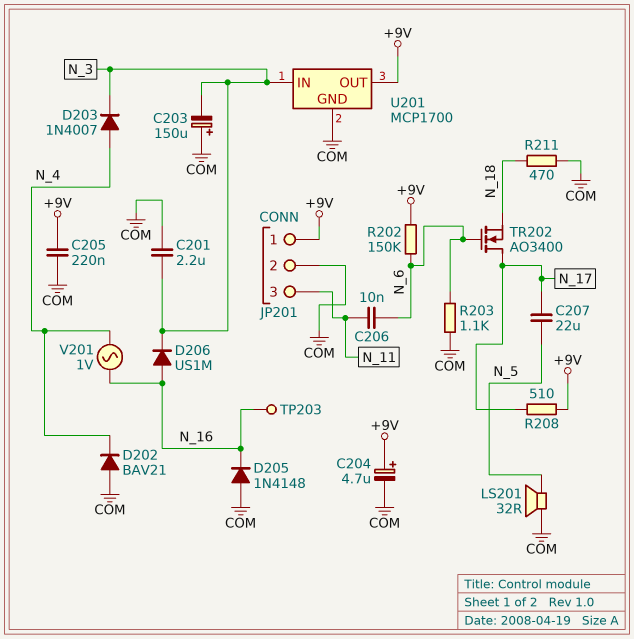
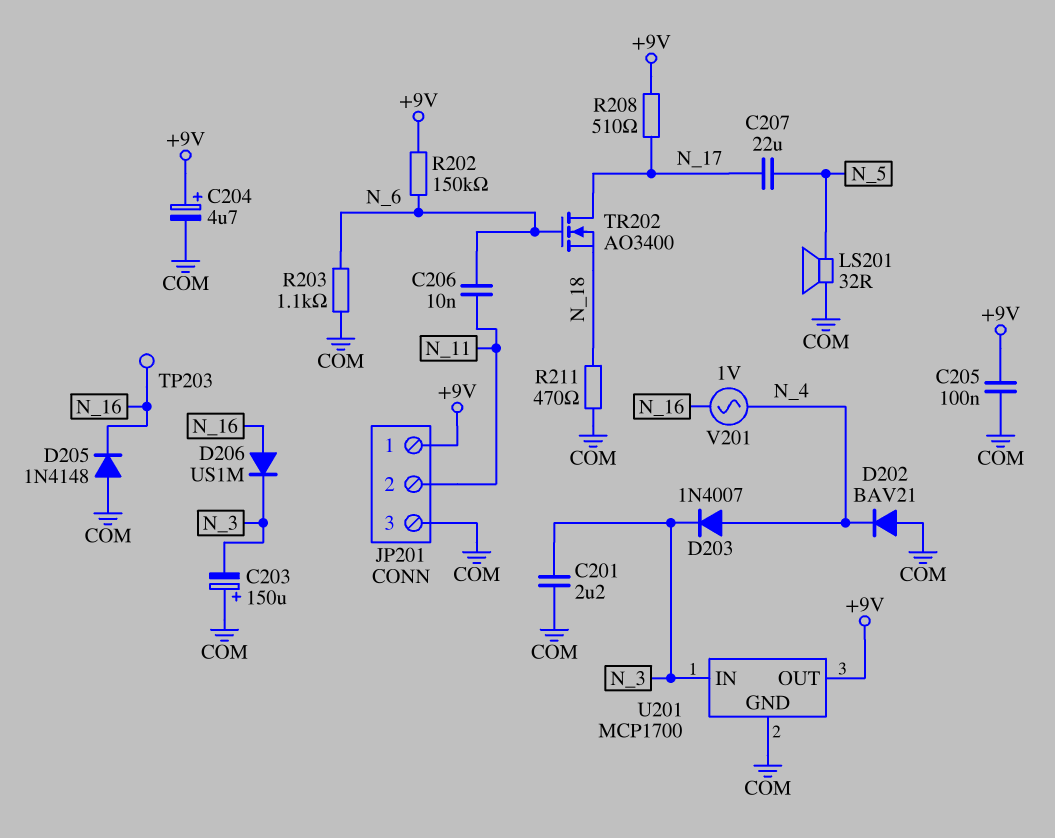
C205: 220nF (+9V, COM) -> 100nF (+9V, COM)
JP201 pin 2: COM -> N_11
JP201 pin 3: N_11 -> COM

